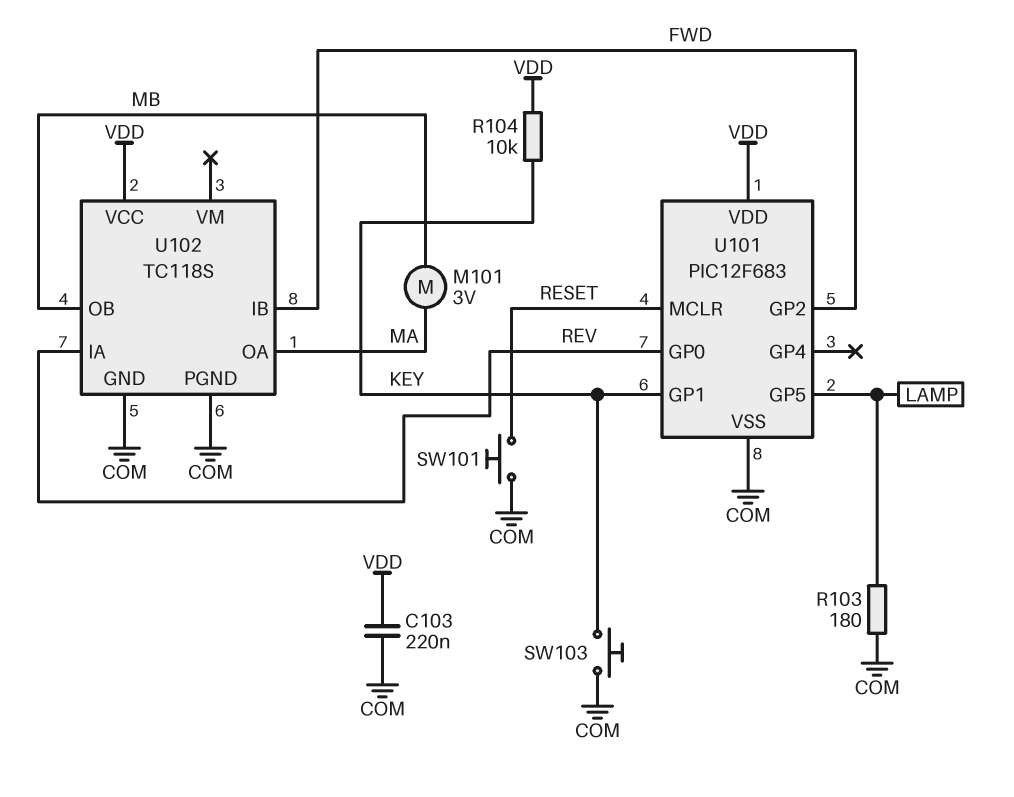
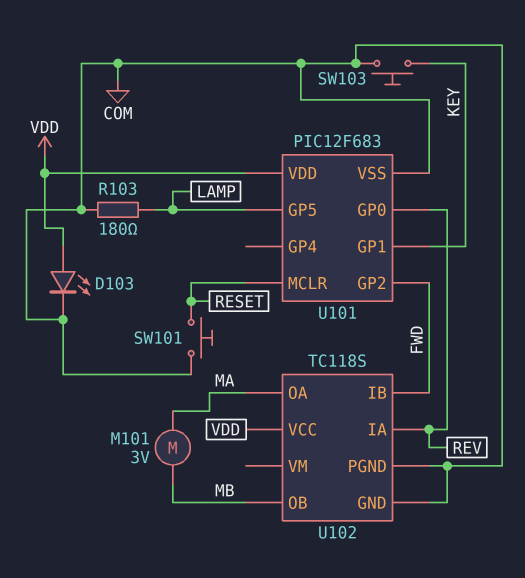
C103: 220nF (COM, VDD) -> none
D103: none -> LED (A VDD, K COM)
R104: 10k (KEY, VDD) -> none

